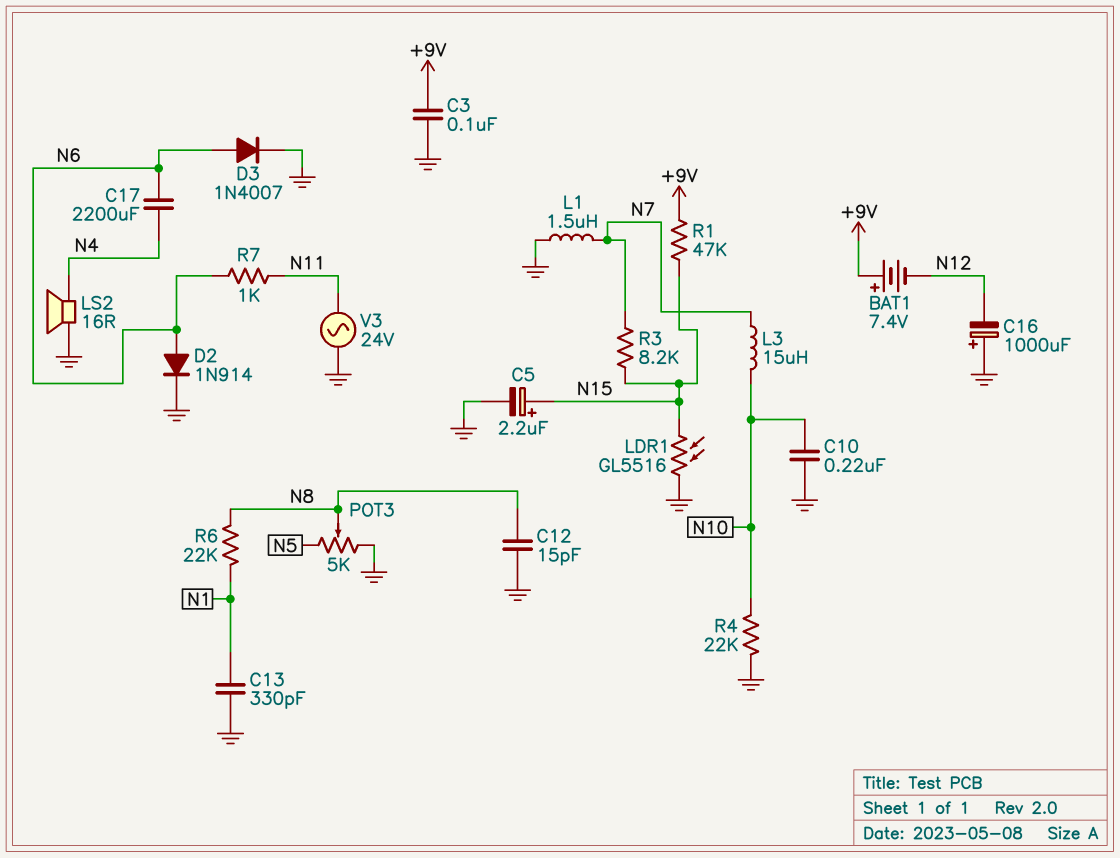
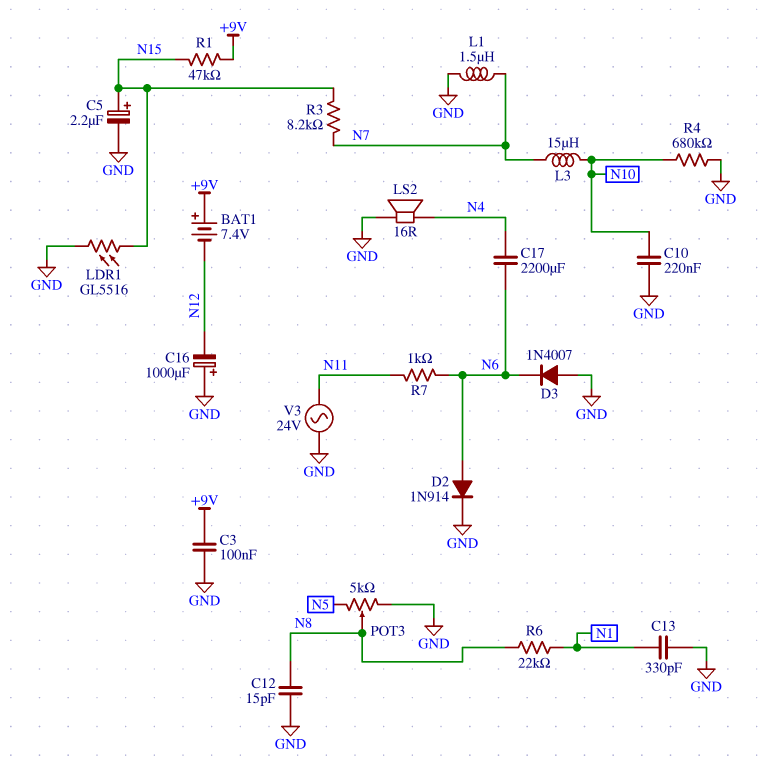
D3: diode 1N4007 (A N6, K GND) -> diode 1N4007 (A GND, K N6)
R4: 22k (GND, N10) -> 680k (GND, N10)

